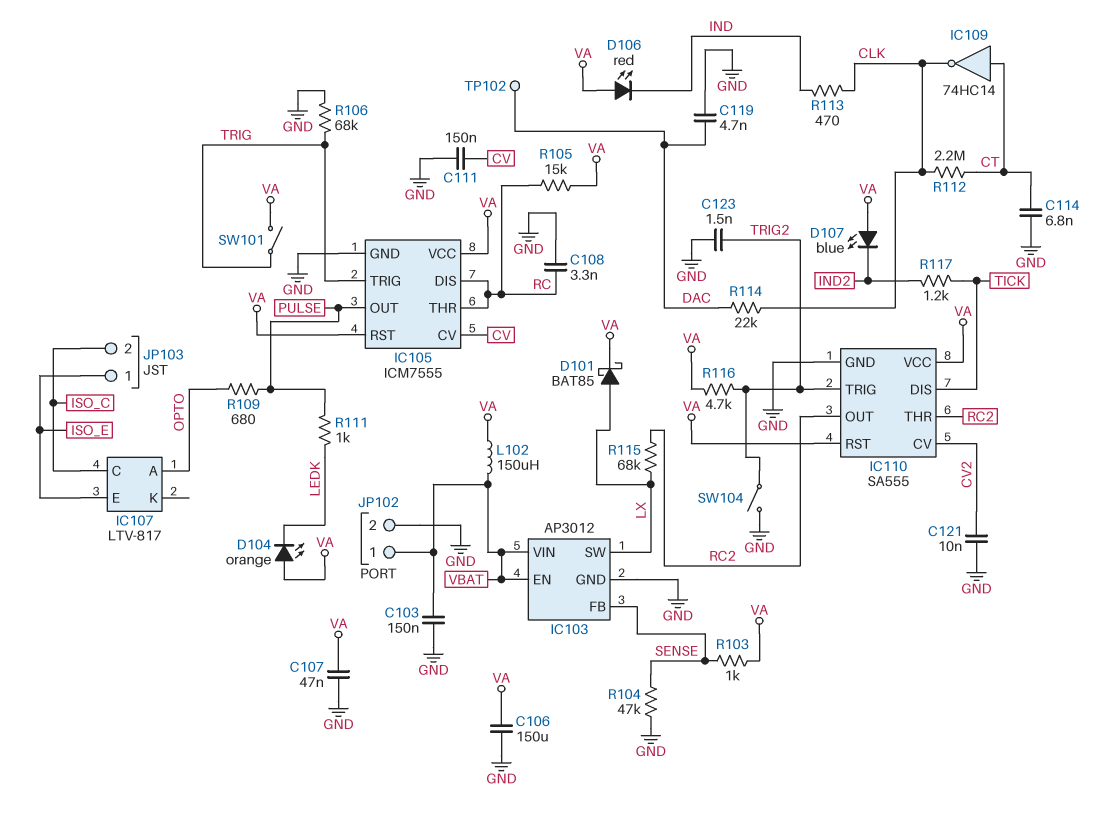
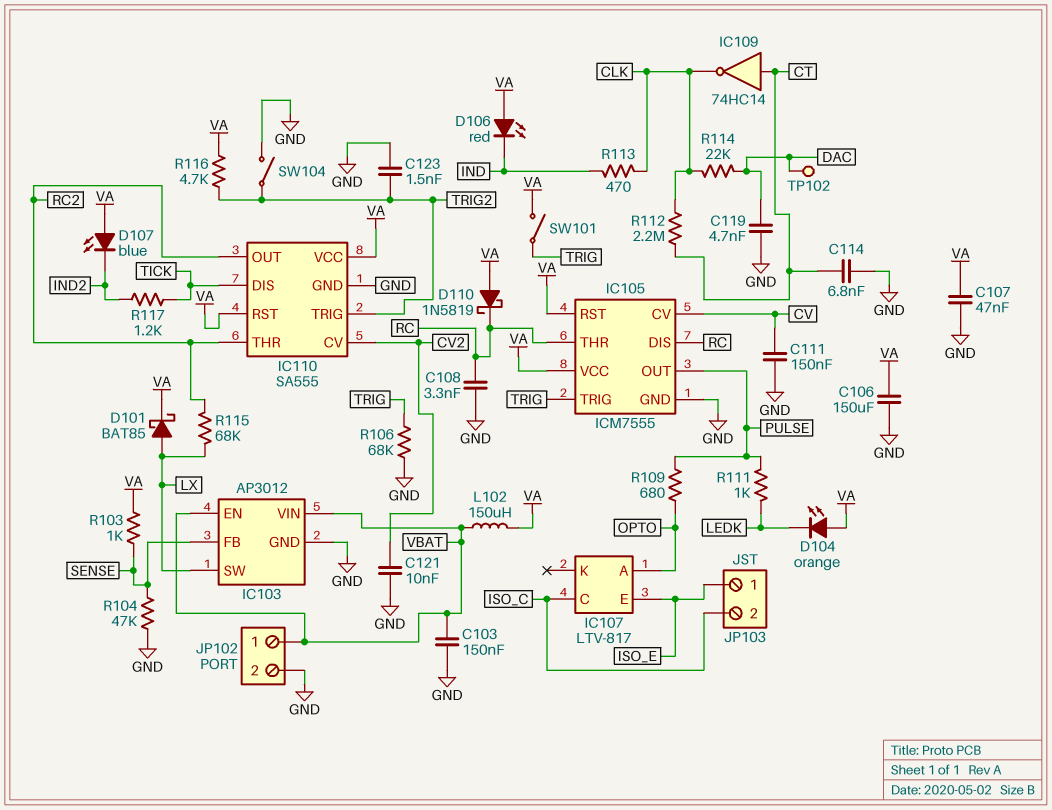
D110: none -> schottky 1N5819 (A VA, K RC)
R105: 15k (RC, VA) -> none

